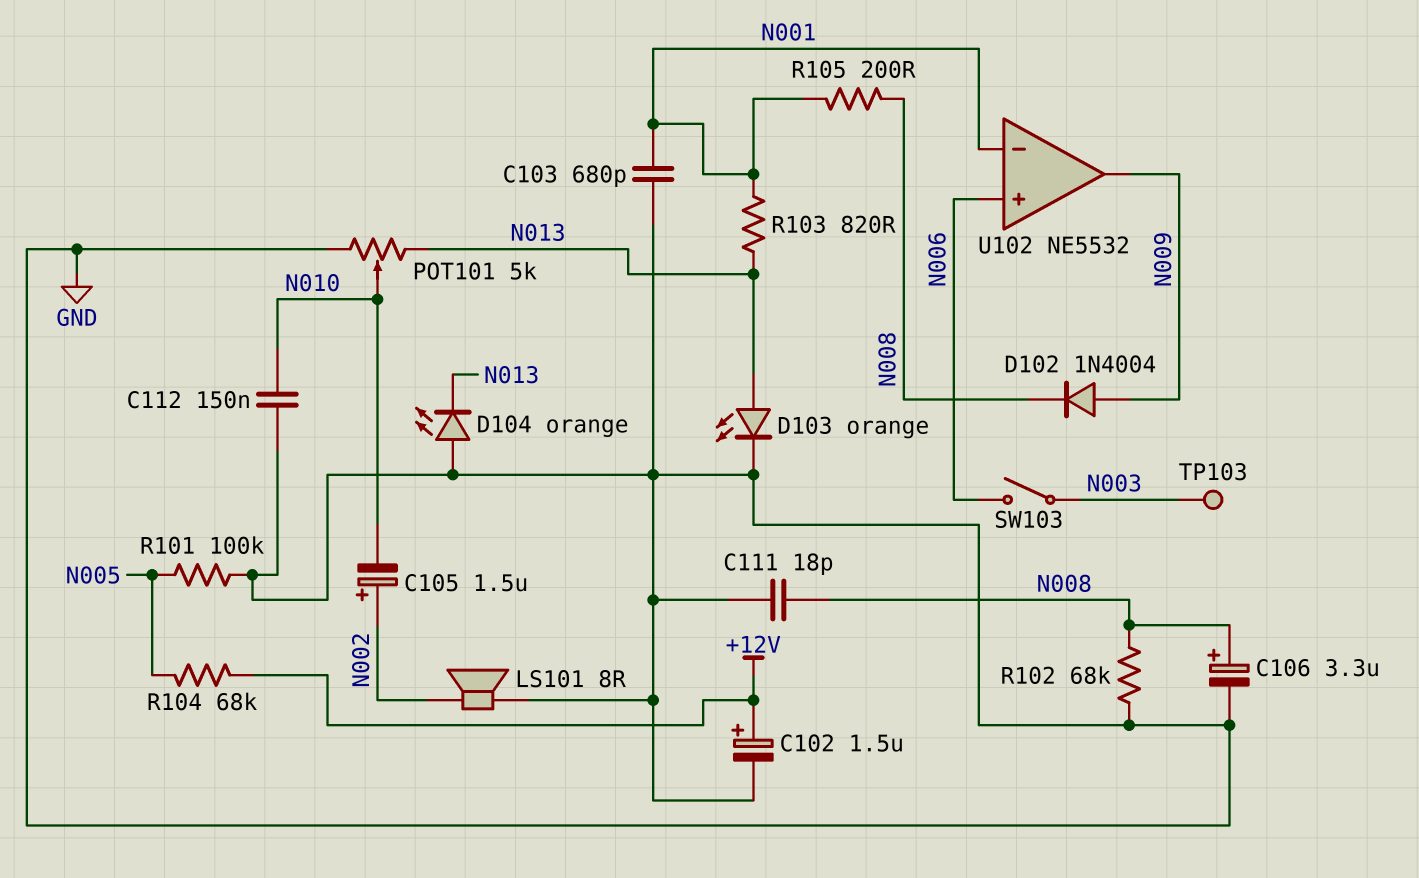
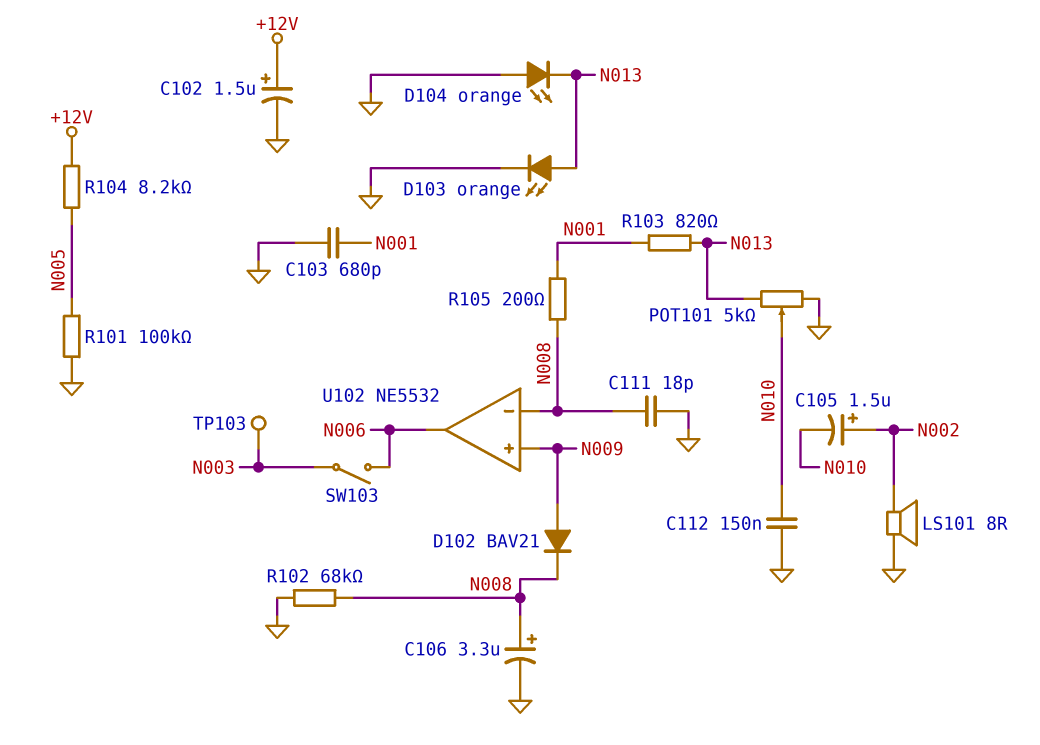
D102: diode 1N4004 (A N009, K N008) -> diode BAV21 (A N009, K N008)
R104: 68k (+12V, N005) -> 8.2k (+12V, N005)
U102 pin in+: N006 -> N009
U102 pin in-: N001 -> N008
U102 pin out: N009 -> N006

